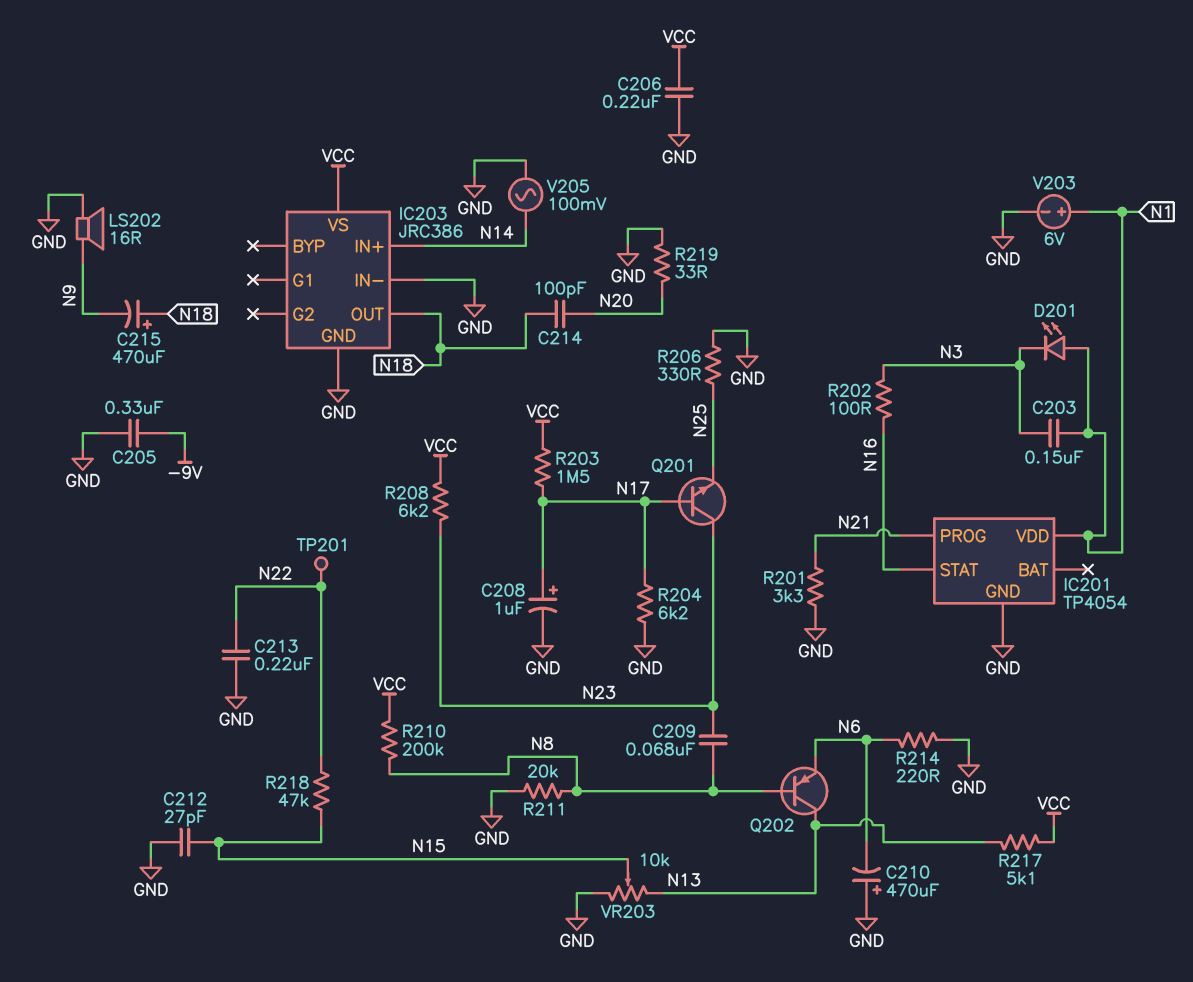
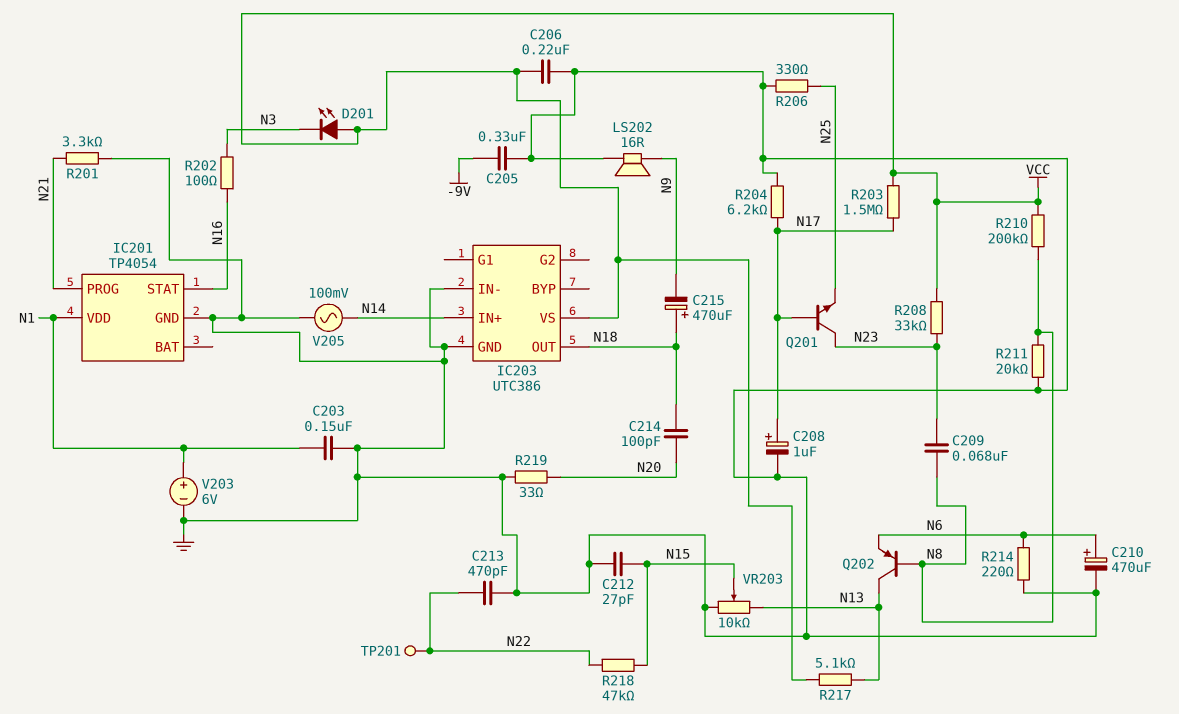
C203: 150nF (N1, N3) -> 150nF (GND, N1)
C210: 470uF (plus GND, minus N6) -> 470uF (plus N6, minus GND)
C213: 220nF (GND, N22) -> 470pF (GND, N22)
D201: LED (A N1, K N3) -> LED (A VCC, K N3)
IC203: JRC386 -> UTC386
R208: 6.2k (N23, VCC) -> 33k (N23, VCC)

